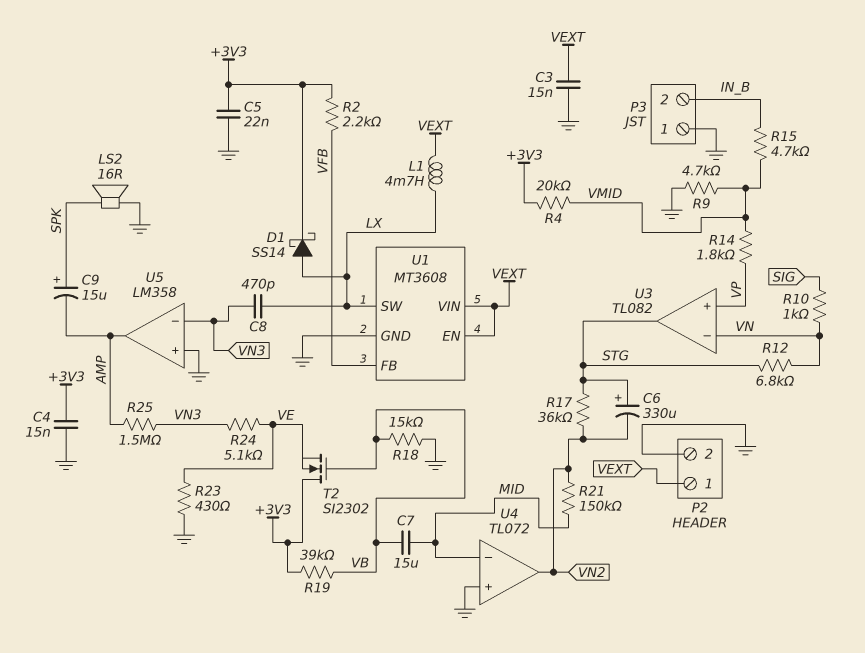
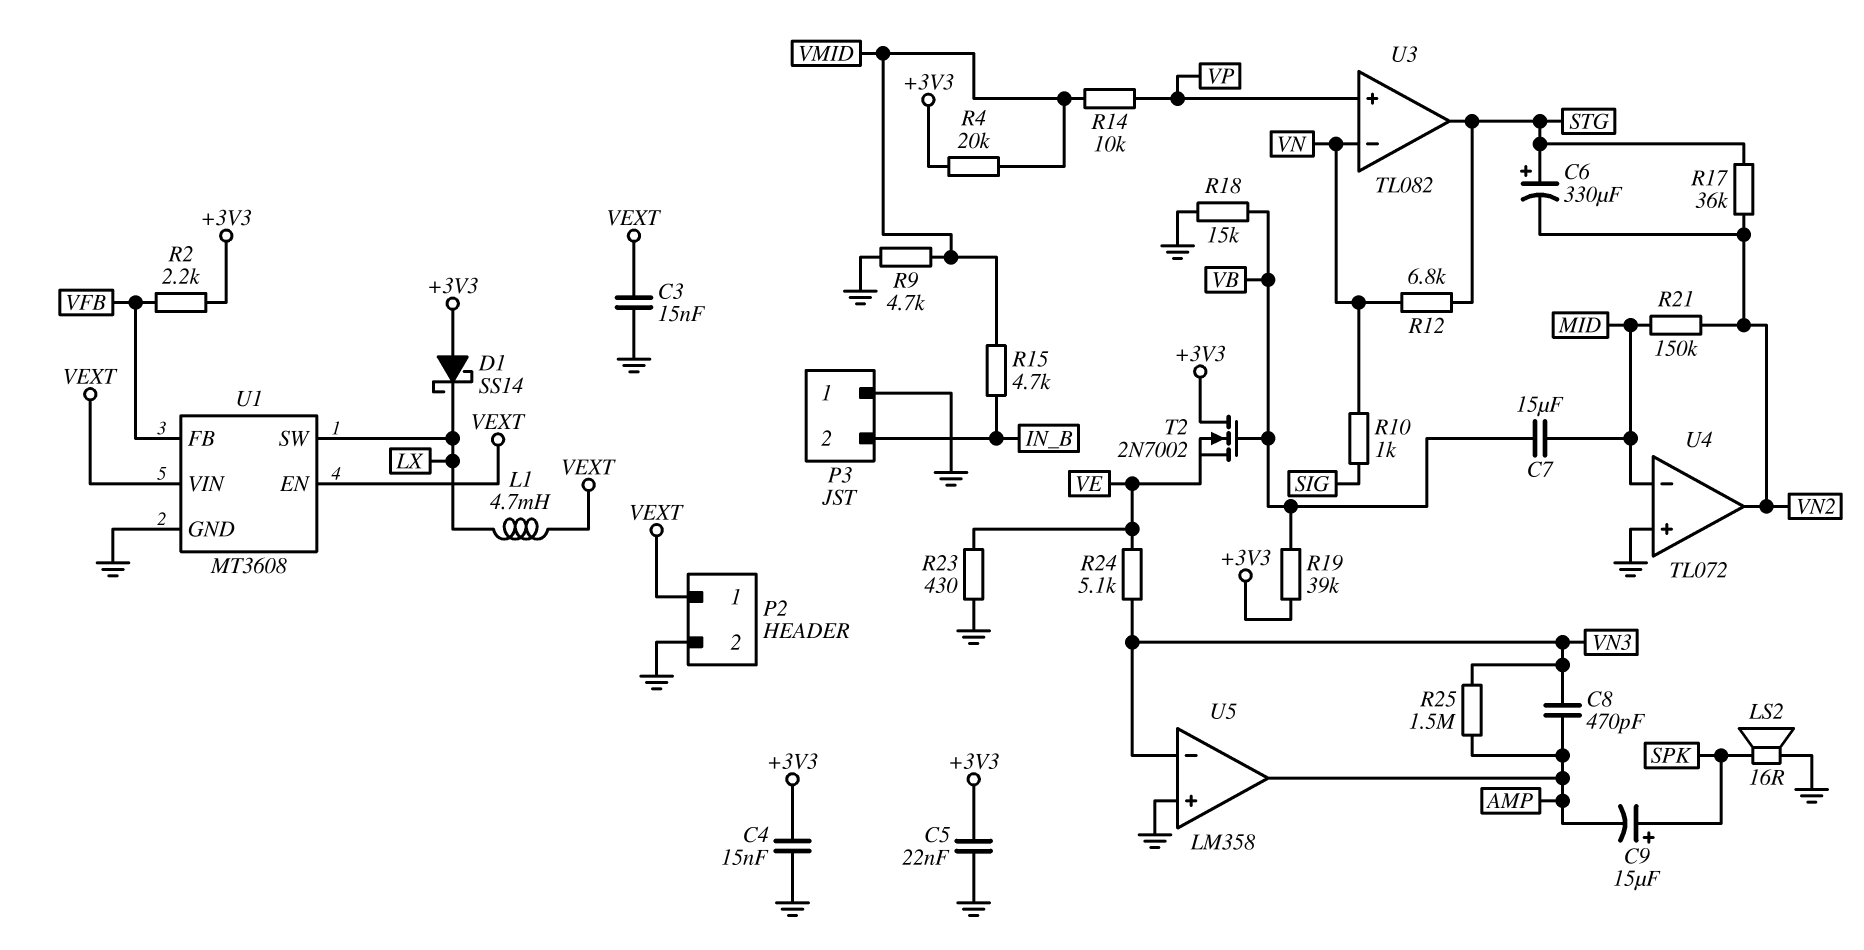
C8: 470pF (LX, VN3) -> 470pF (AMP, VN3)
D1: schottky SS14 (A LX, K +3V3) -> schottky SS14 (A +3V3, K LX)
R14: 1.8k (VMID, VP) -> 10k (VMID, VP)
T2: NMOS SI2302 (G VB, D +3V3, S VE) -> NMOS 2N7002 (G VB, D +3V3, S VE)

